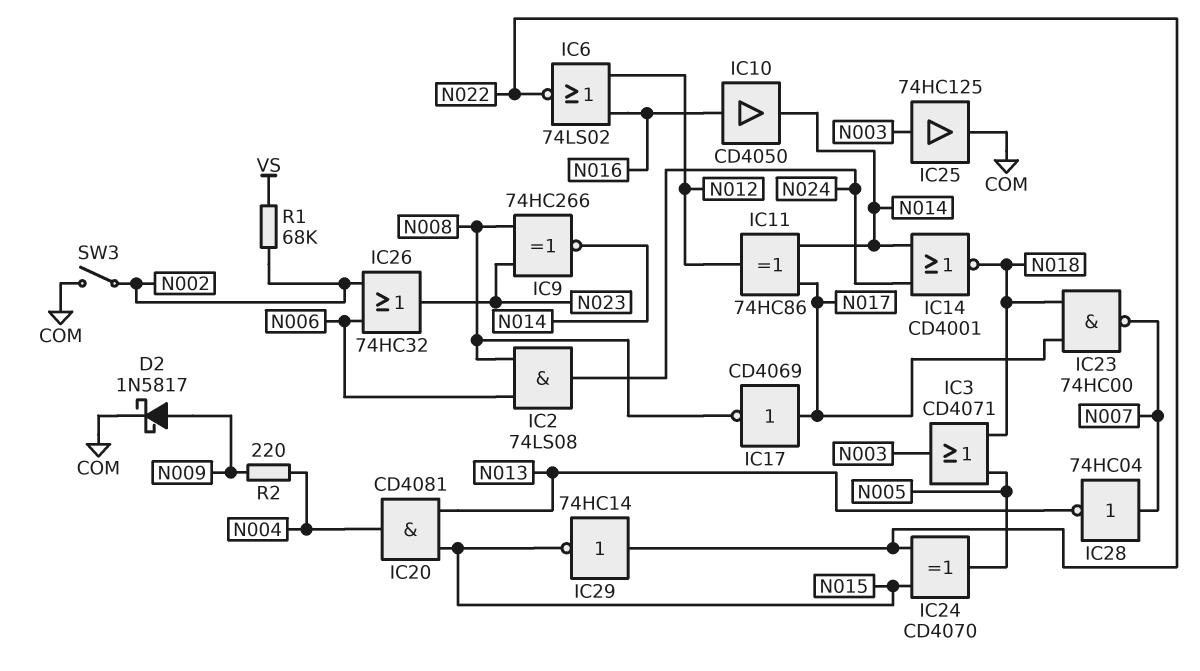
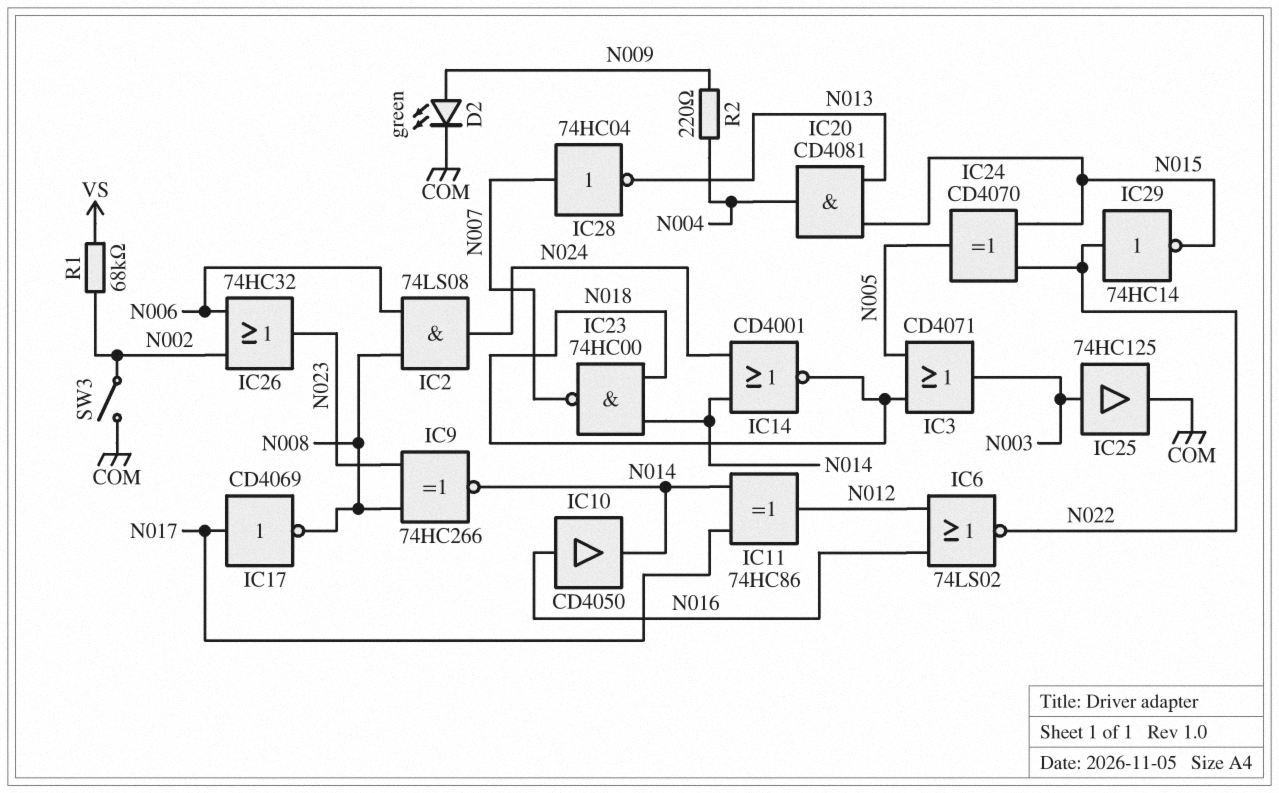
D2: schottky 1N5817 (A N009, K COM) -> LED green (A N009, K COM)
IC23: NAND 74HC00 (in N017, in N018, out N007) -> NAND 74HC00 (in N014, in N018, out N007)

